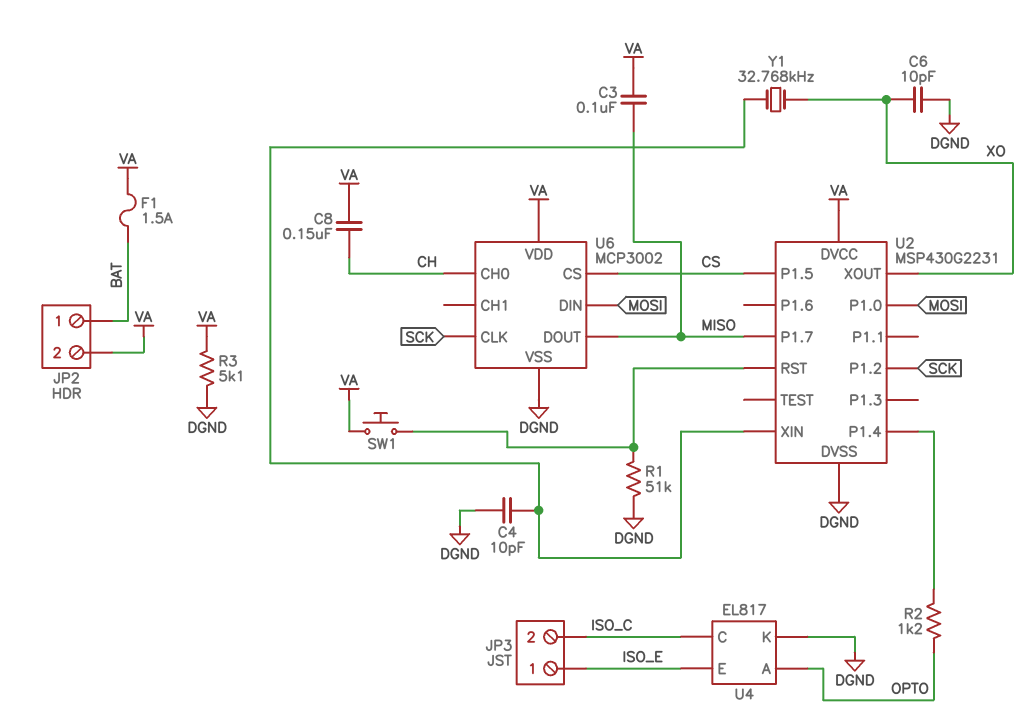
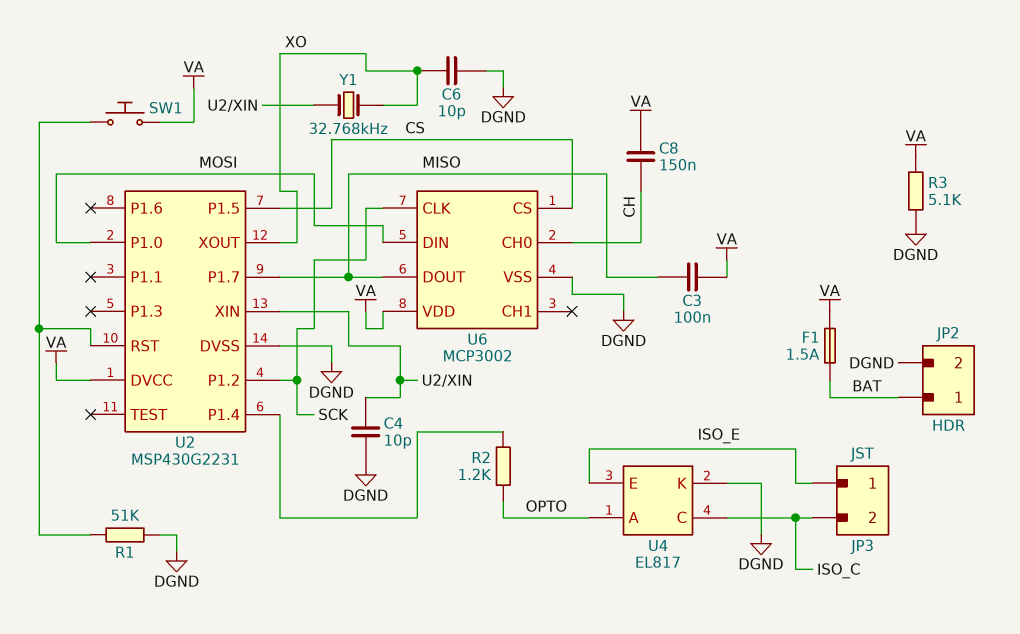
JP2 pin 2: VA -> DGND

